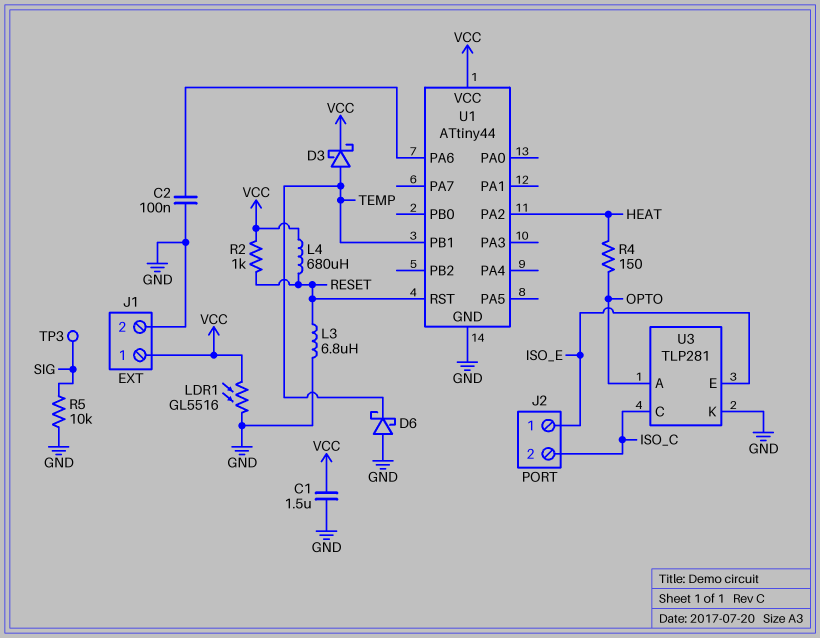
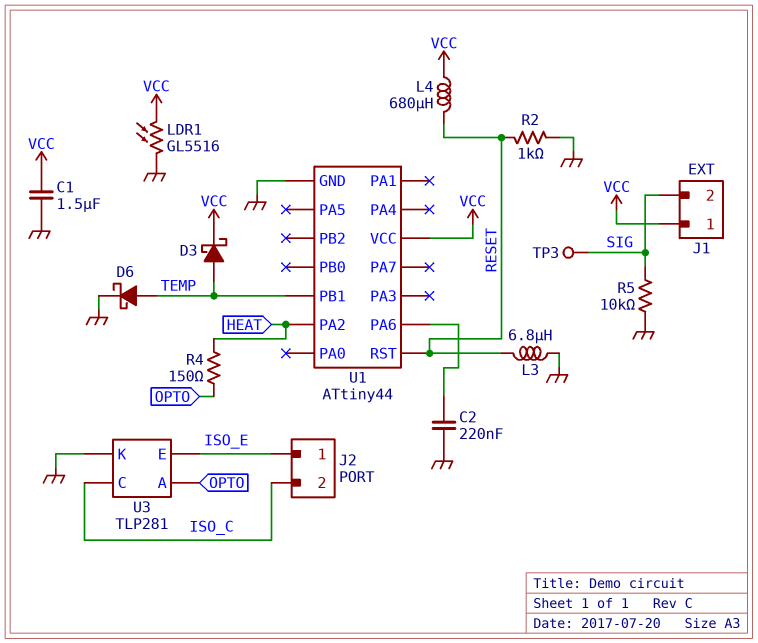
C2: 100nF (GND, U1/PA6) -> 220nF (GND, U1/PA6)
D6: schottky (A GND, K TEMP) -> schottky (A TEMP, K GND)
J1 pin 2: GND -> SIG
R2: 1k (RESET, VCC) -> 1k (GND, RESET)

